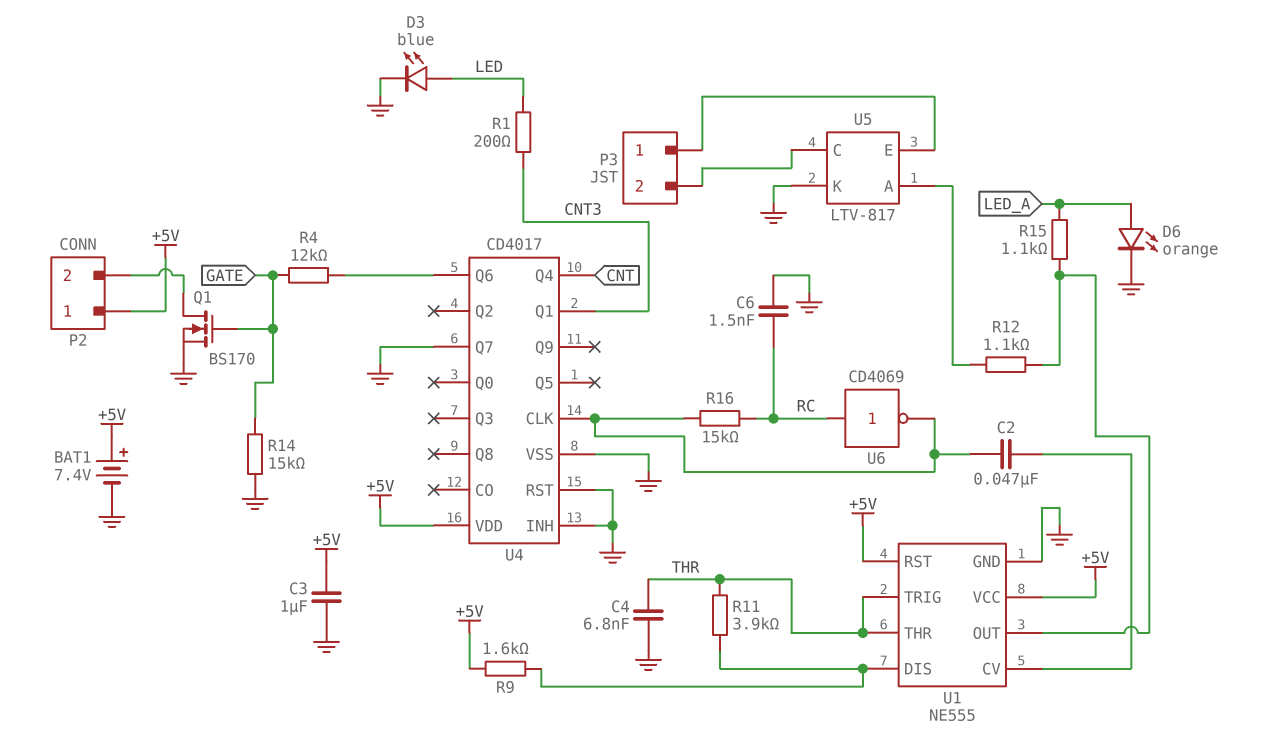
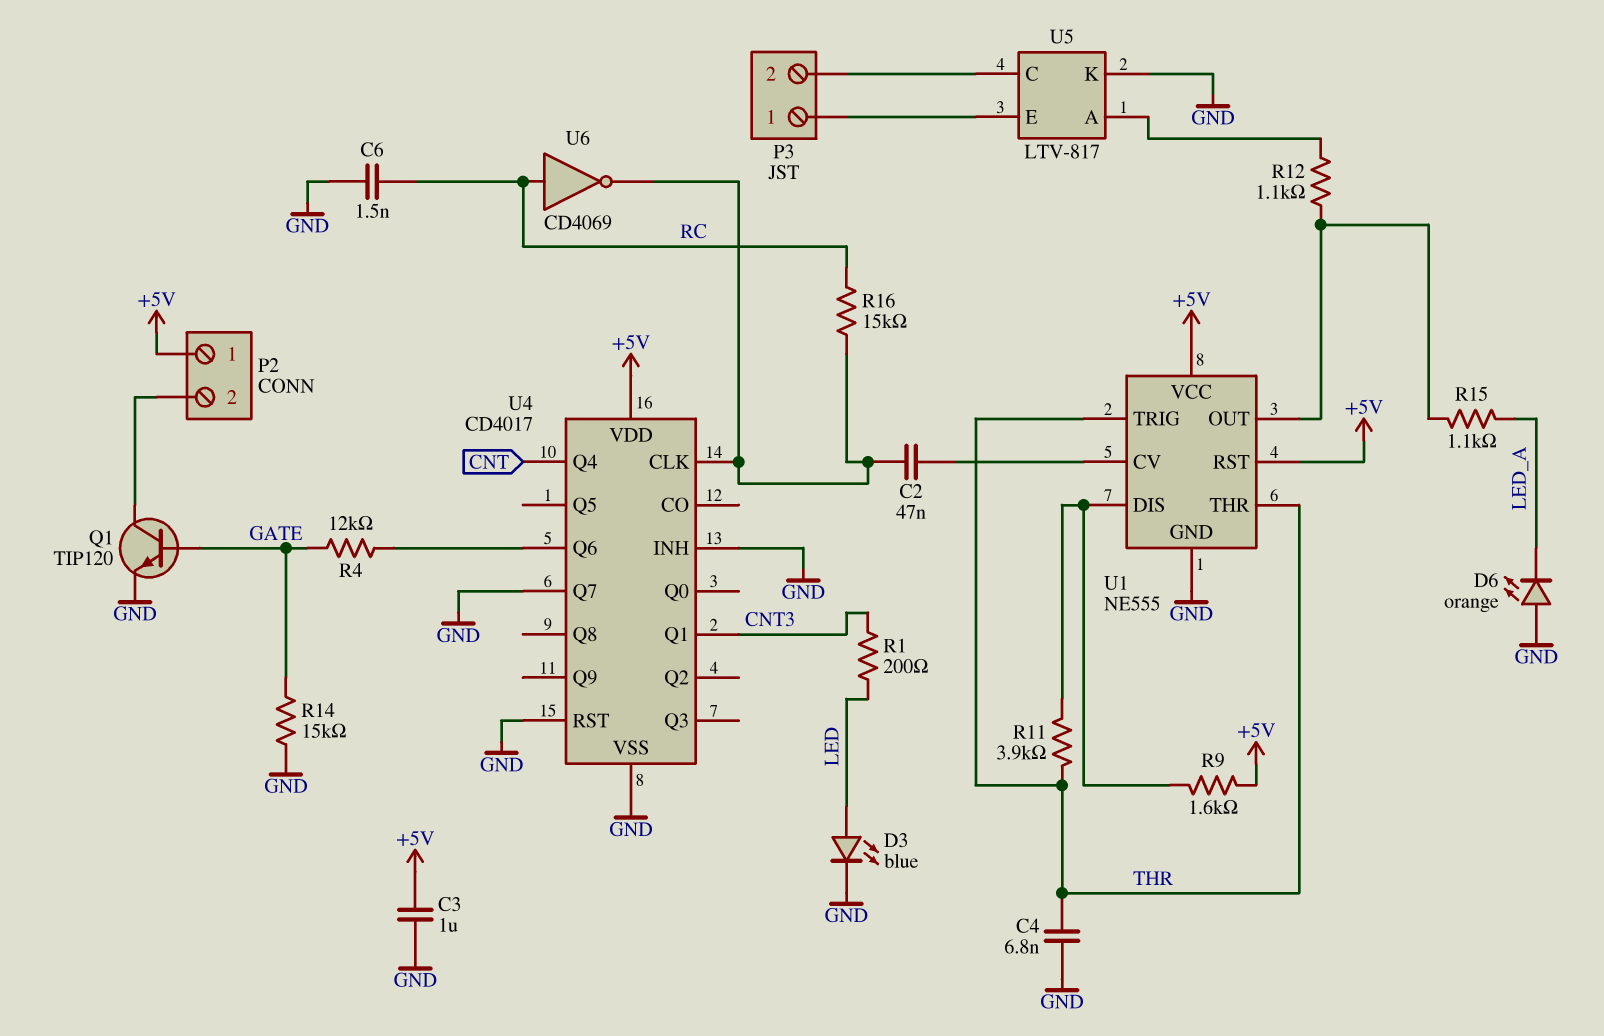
BAT1: 7.4V (plus +5V, minus GND) -> none
D6: LED orange (A LED_A, K GND) -> LED orange (A GND, K LED_A)
Q1: NMOS BS170 (G GATE, D P2/2, S GND) -> NPN TIP120 (B GATE, C P2/2, E GND)

